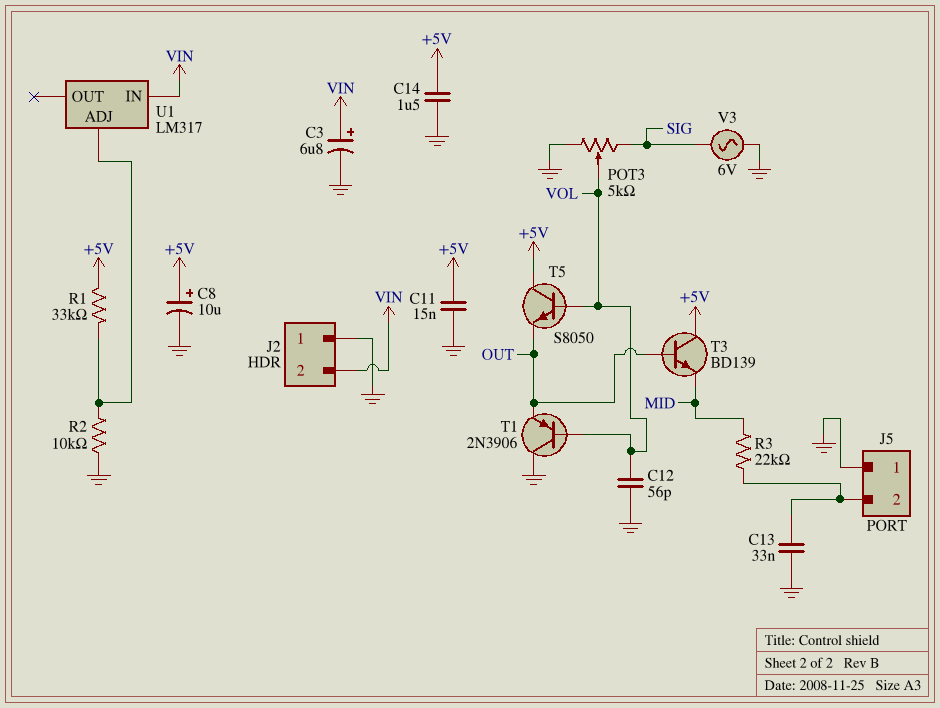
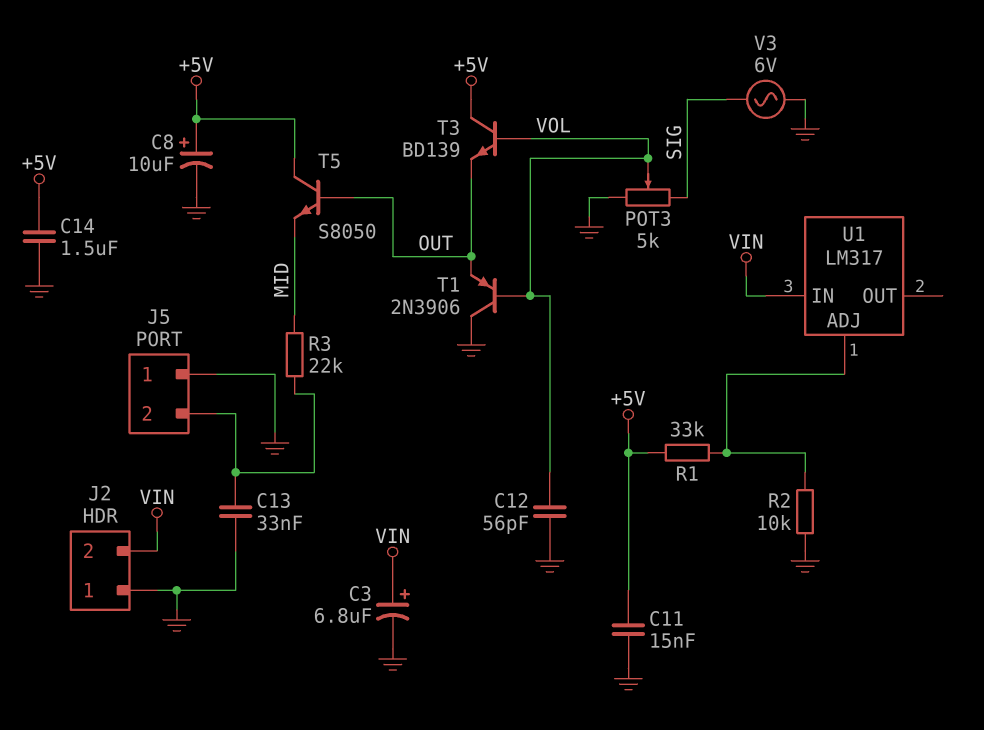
T3: NPN BD139 (B OUT, C +5V, E MID) -> NPN BD139 (B VOL, C +5V, E OUT)
T5: NPN S8050 (B VOL, C +5V, E OUT) -> NPN S8050 (B OUT, C +5V, E MID)

